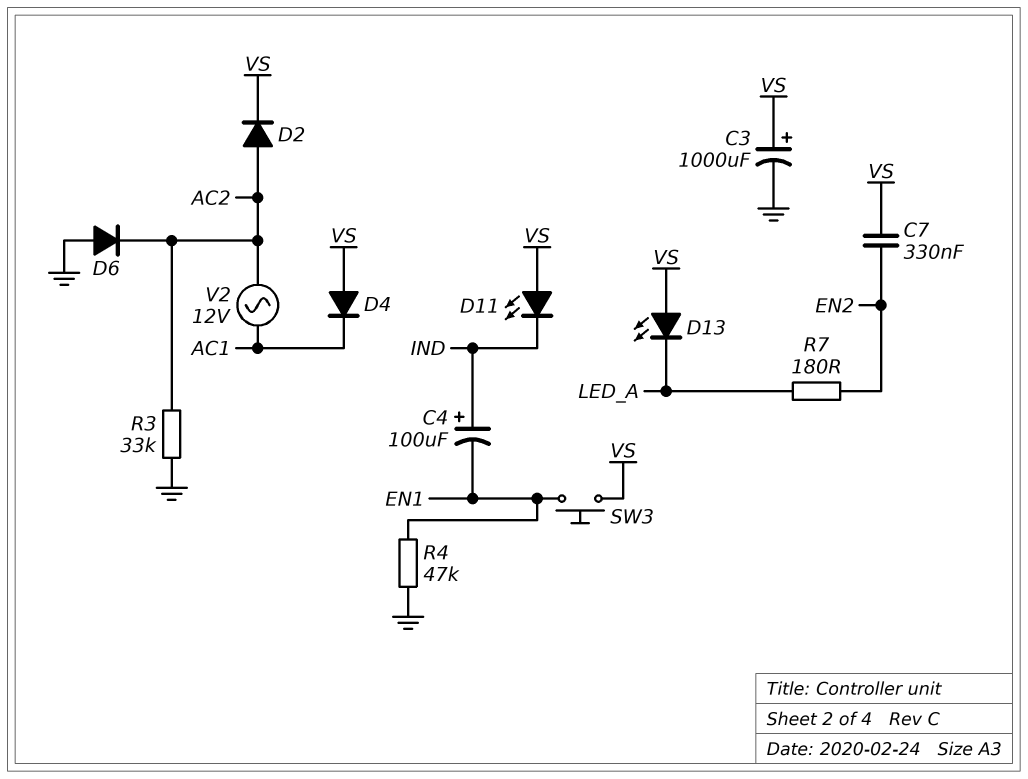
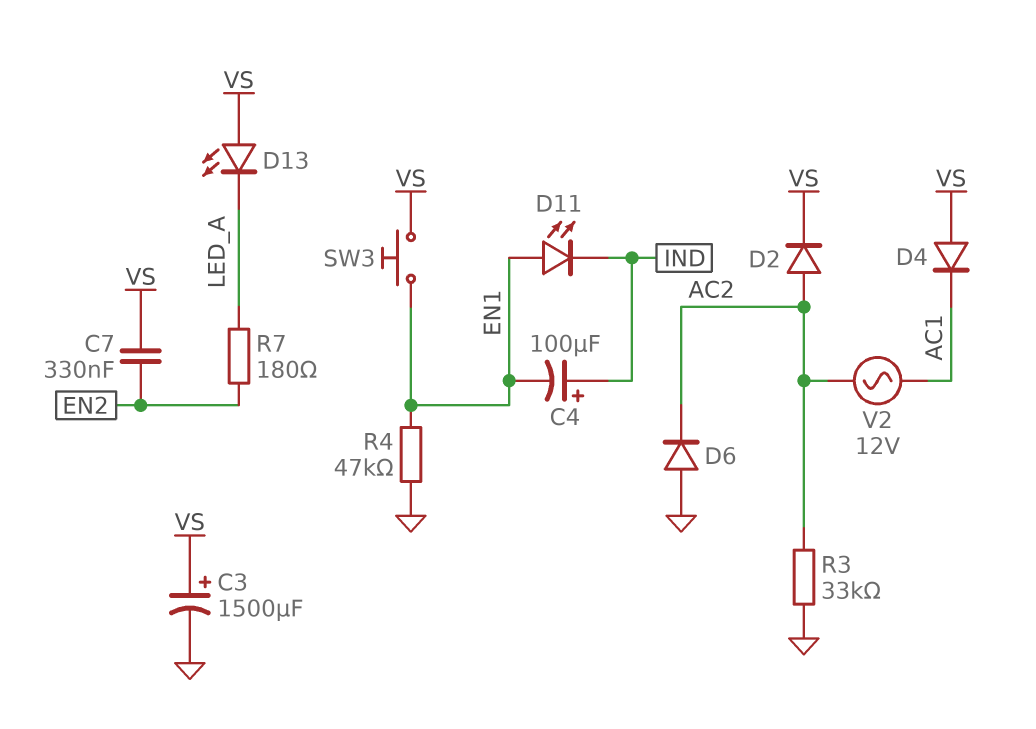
C3: 1000uF (plus VS, minus GND) -> 1500uF (plus VS, minus GND)
D11: LED (A VS, K IND) -> LED (A EN1, K IND)

